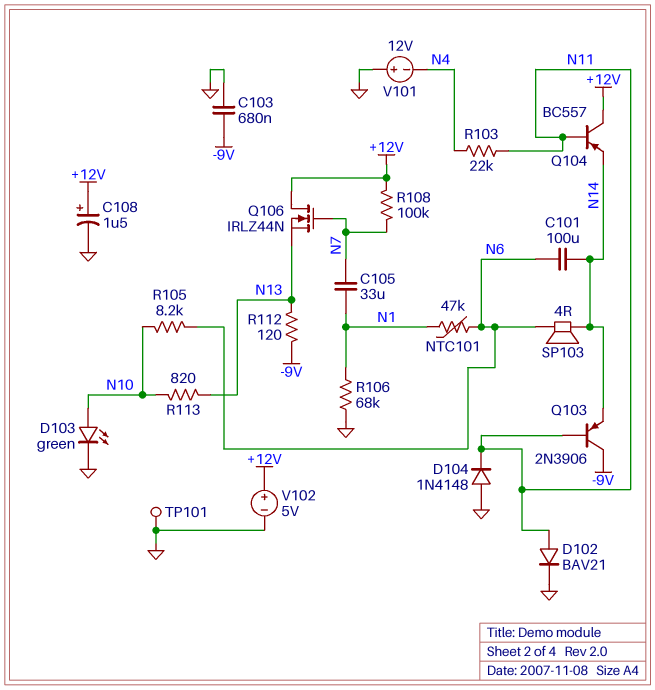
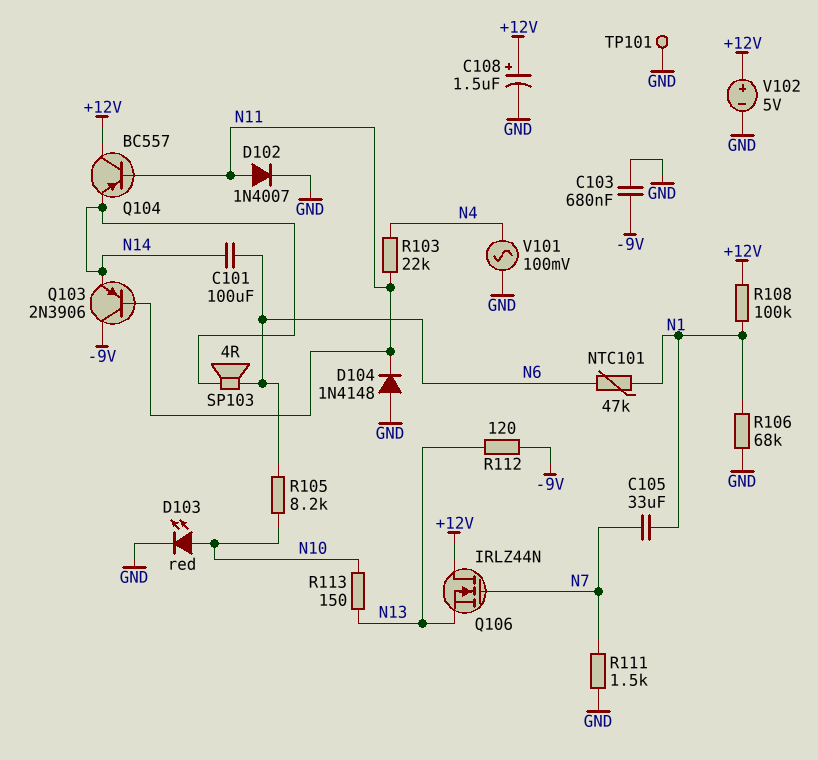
D102: diode BAV21 (A N11, K GND) -> diode 1N4007 (A N11, K GND)
D103: LED green (A N10, K GND) -> LED red (A N10, K GND)
R108: 100k (+12V, N7) -> 100k (+12V, N1)
R111: none -> 1.5k (GND, N7)
R113: 820 (N10, N13) -> 150 (N10, N13)
V101: 12V (plus GND, minus N4) -> AC 100mV (GND, N4)

